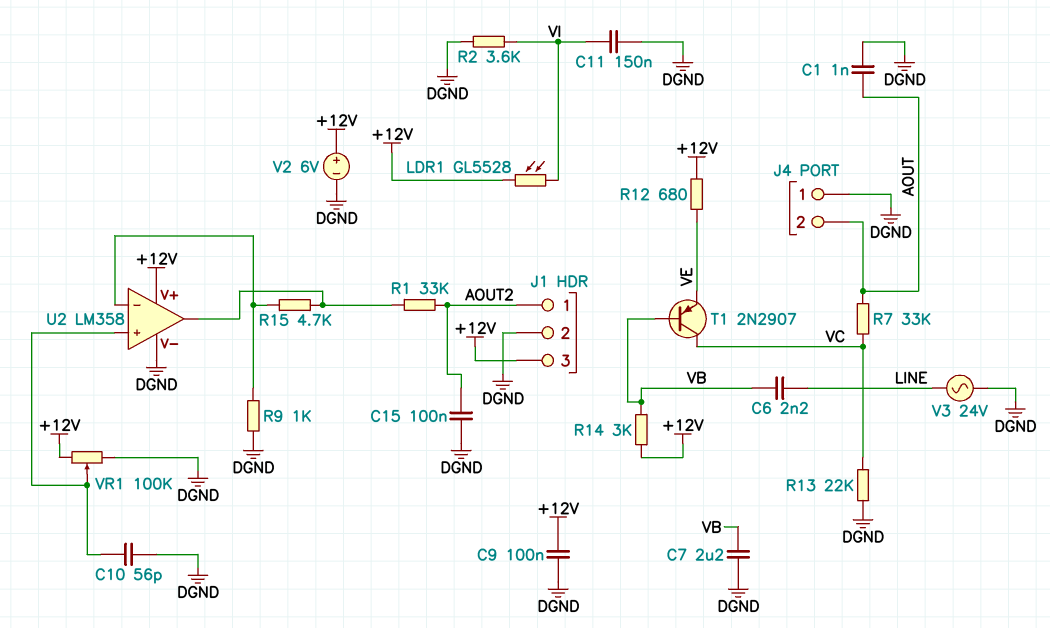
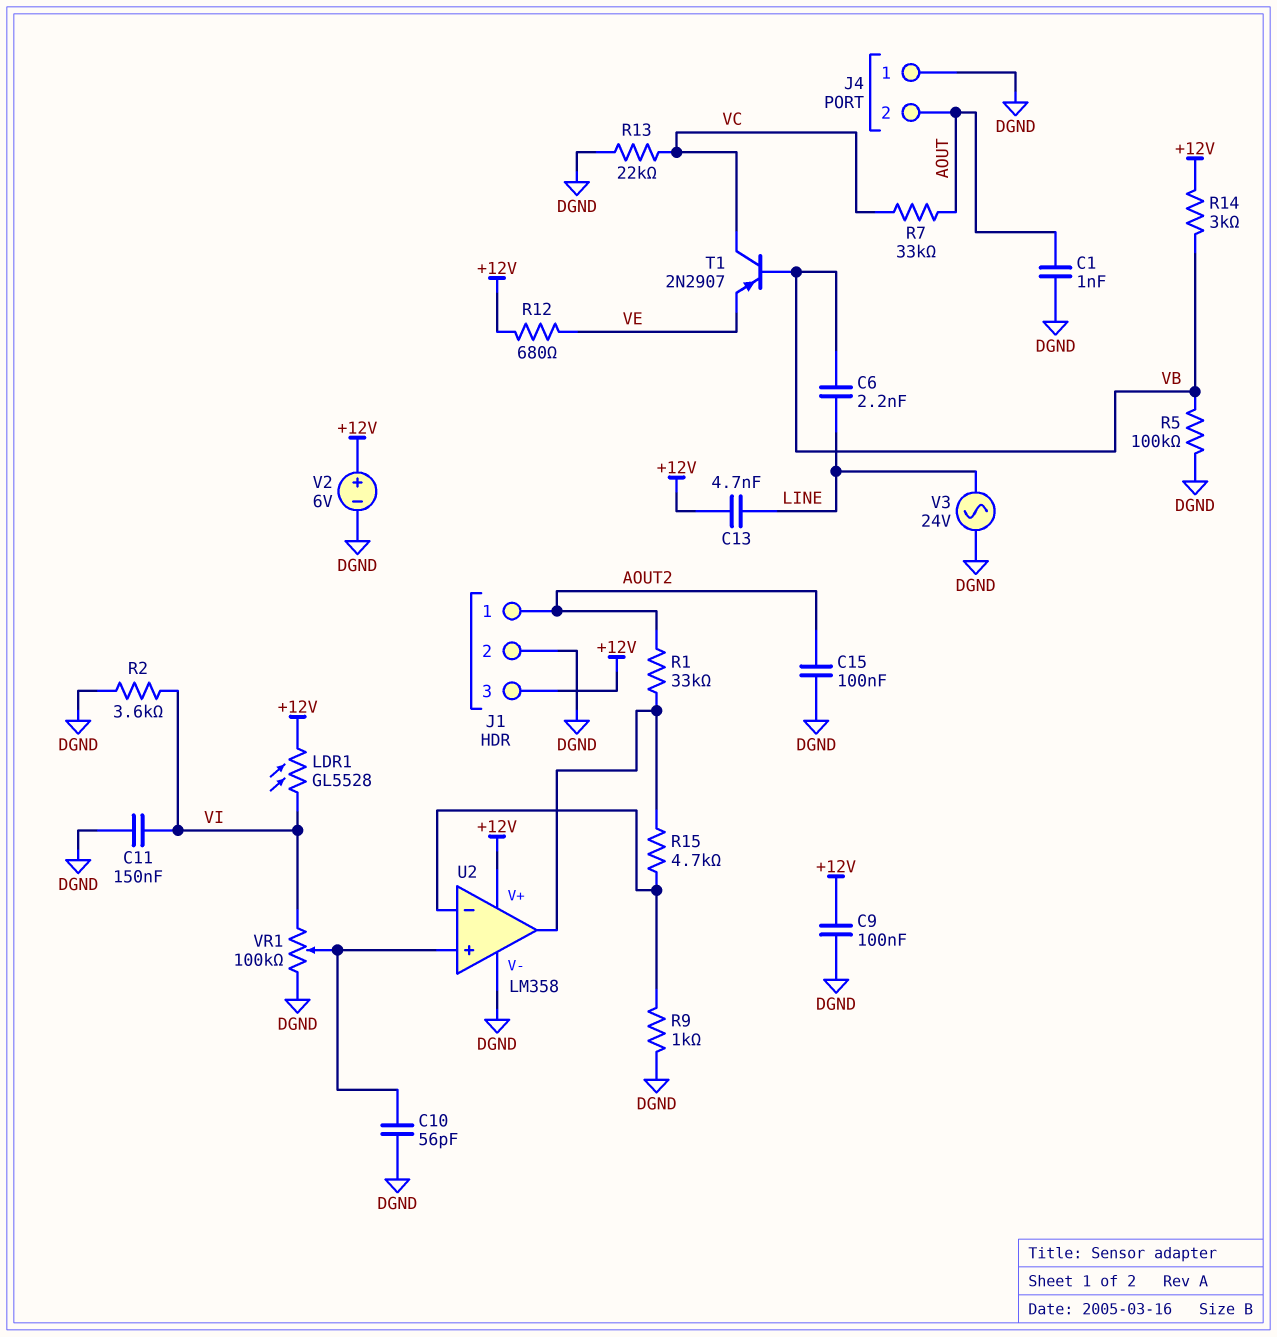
C7: 2.2uF (DGND, VB) -> none
C13: none -> 4.7nF (+12V, LINE)
R5: none -> 100k (DGND, VB)
VR1: 100k (+12V, DGND, wiper U2/in+) -> 100k (DGND, VI, wiper U2/in+)

